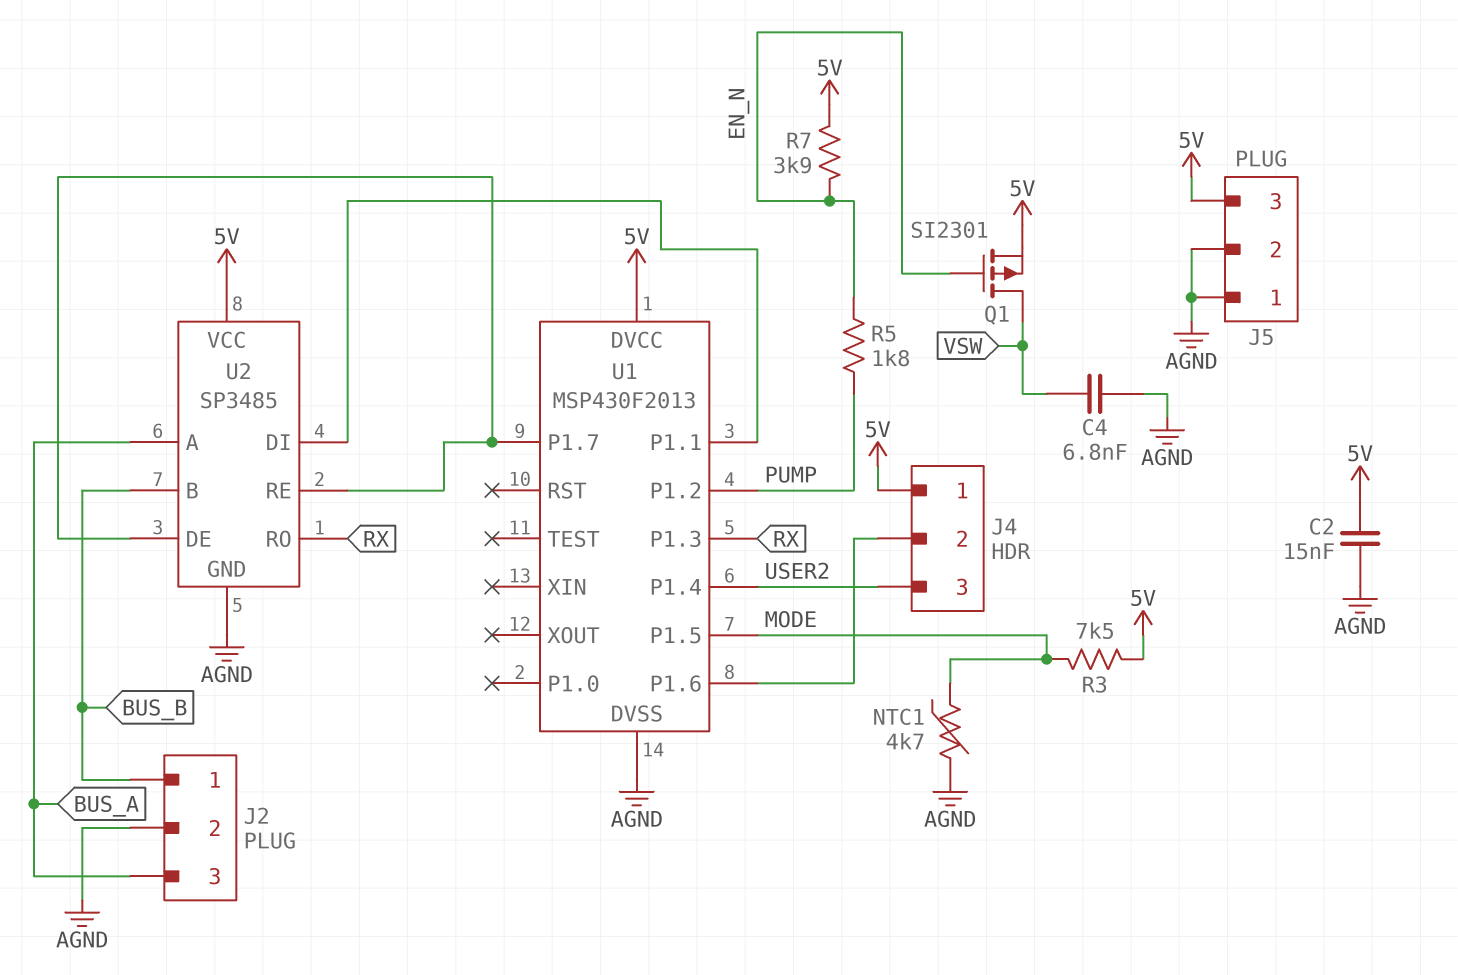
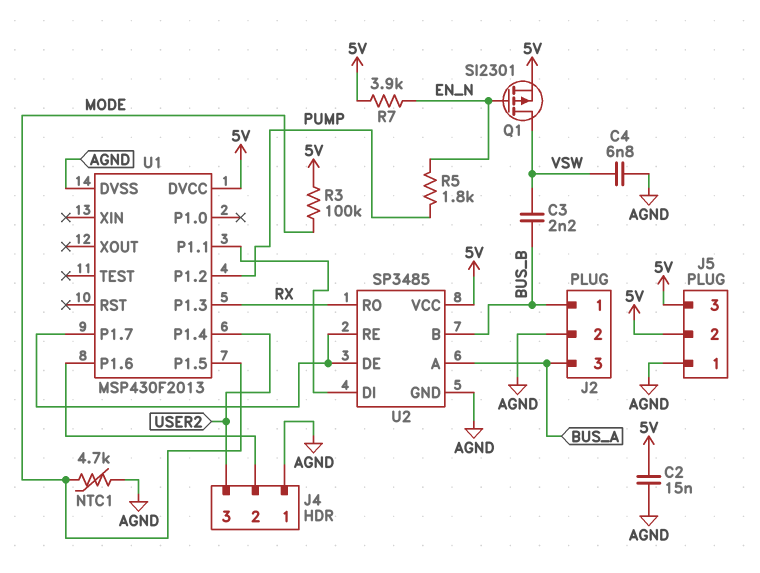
C3: none -> 2.2nF (BUS_B, VSW)
J4 pin 1: 5V -> AGND
J5 pin 2: AGND -> 5V
R3: 7.5k (5V, MODE) -> 100k (5V, MODE)

